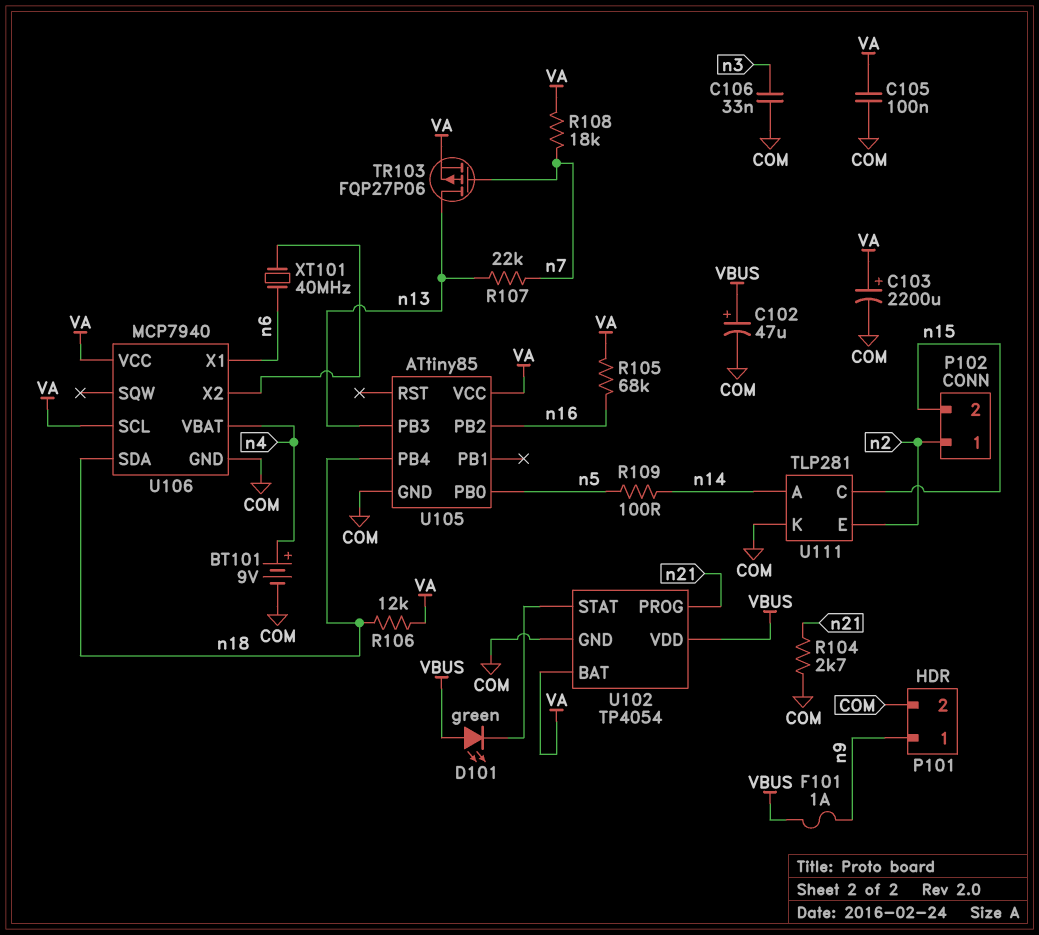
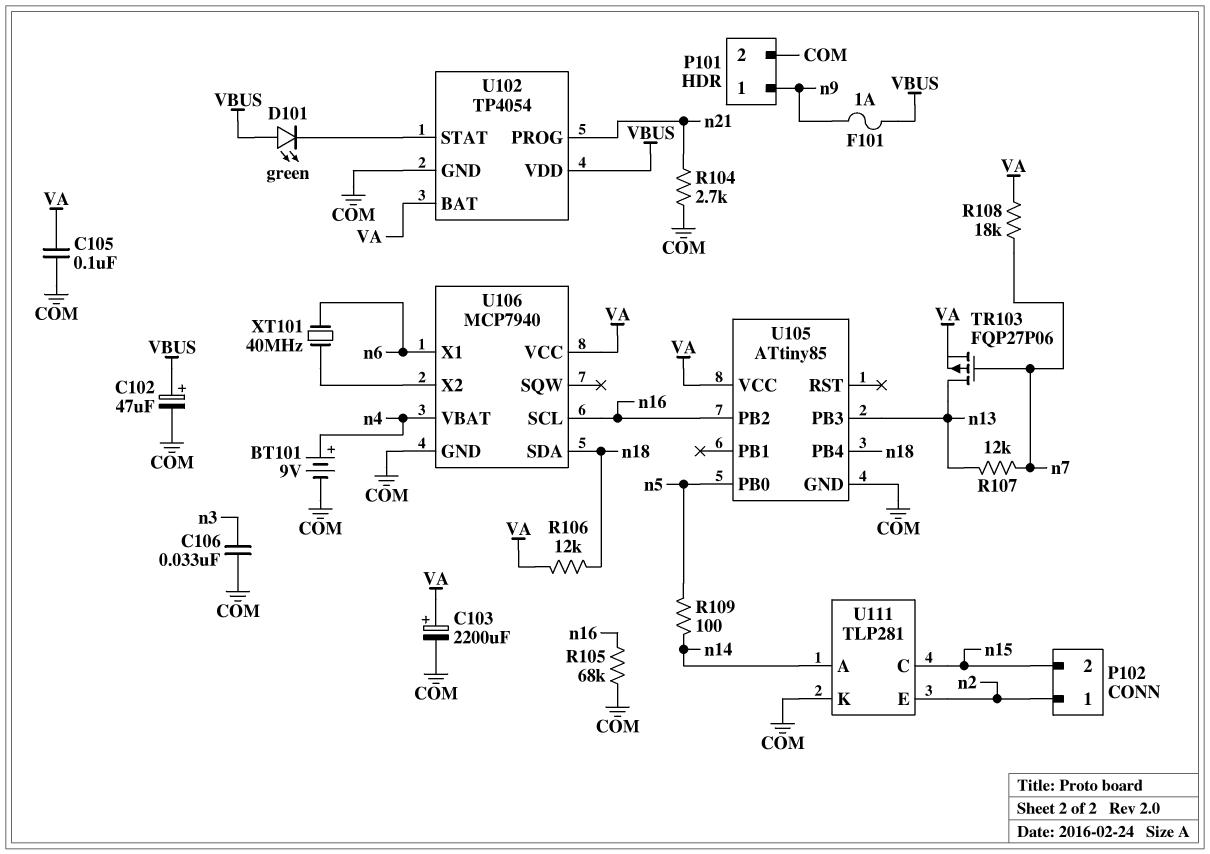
R105: 68k (VA, n16) -> 68k (COM, n16)
R107: 22k (n7, n13) -> 12k (n7, n13)
U106 pin SCL: VA -> n16

